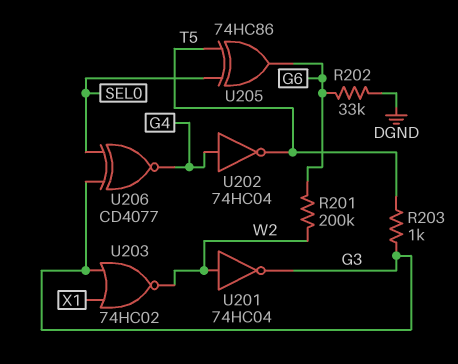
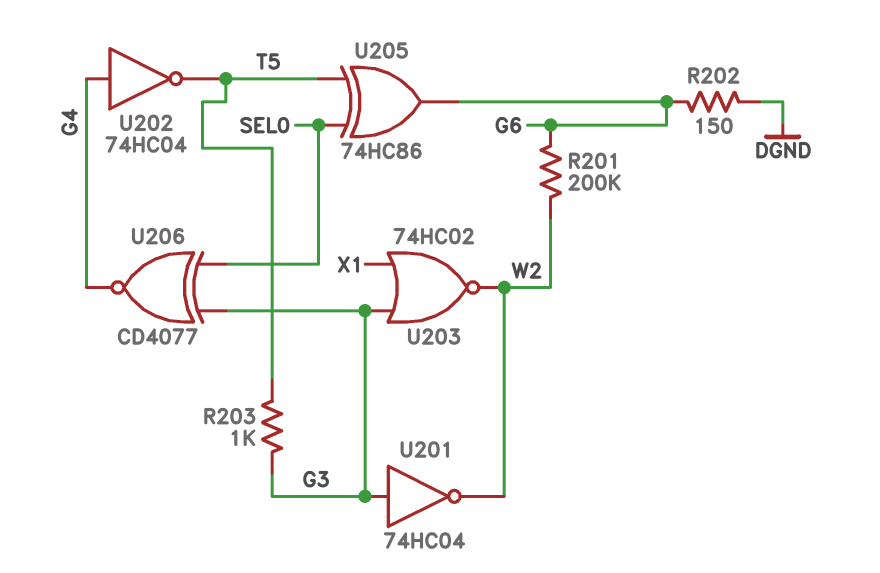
R202: 33k (DGND, G6) -> 150 (DGND, G6)
U201: NOT 74HC04 (in W2, out G3) -> NOT 74HC04 (in G3, out W2)

